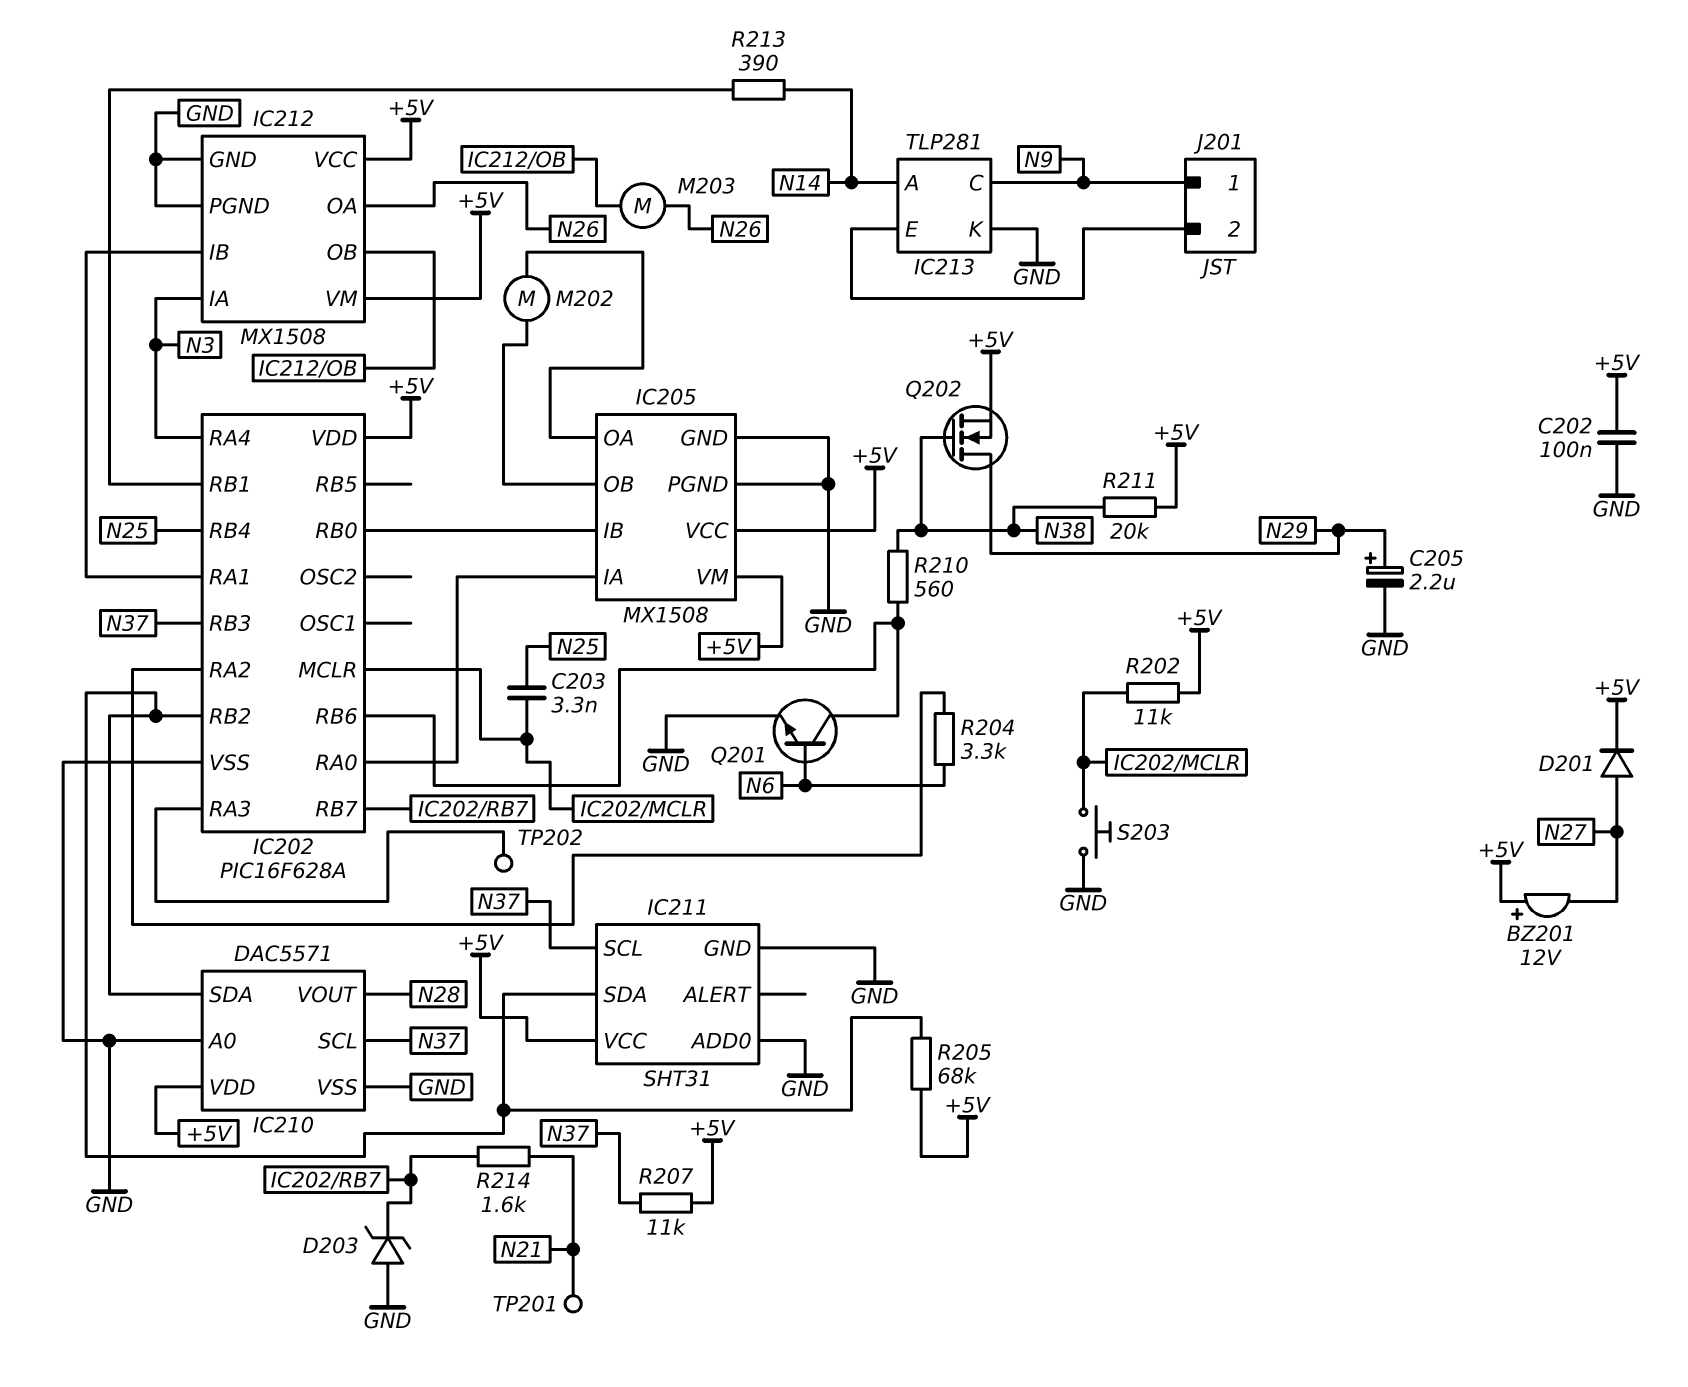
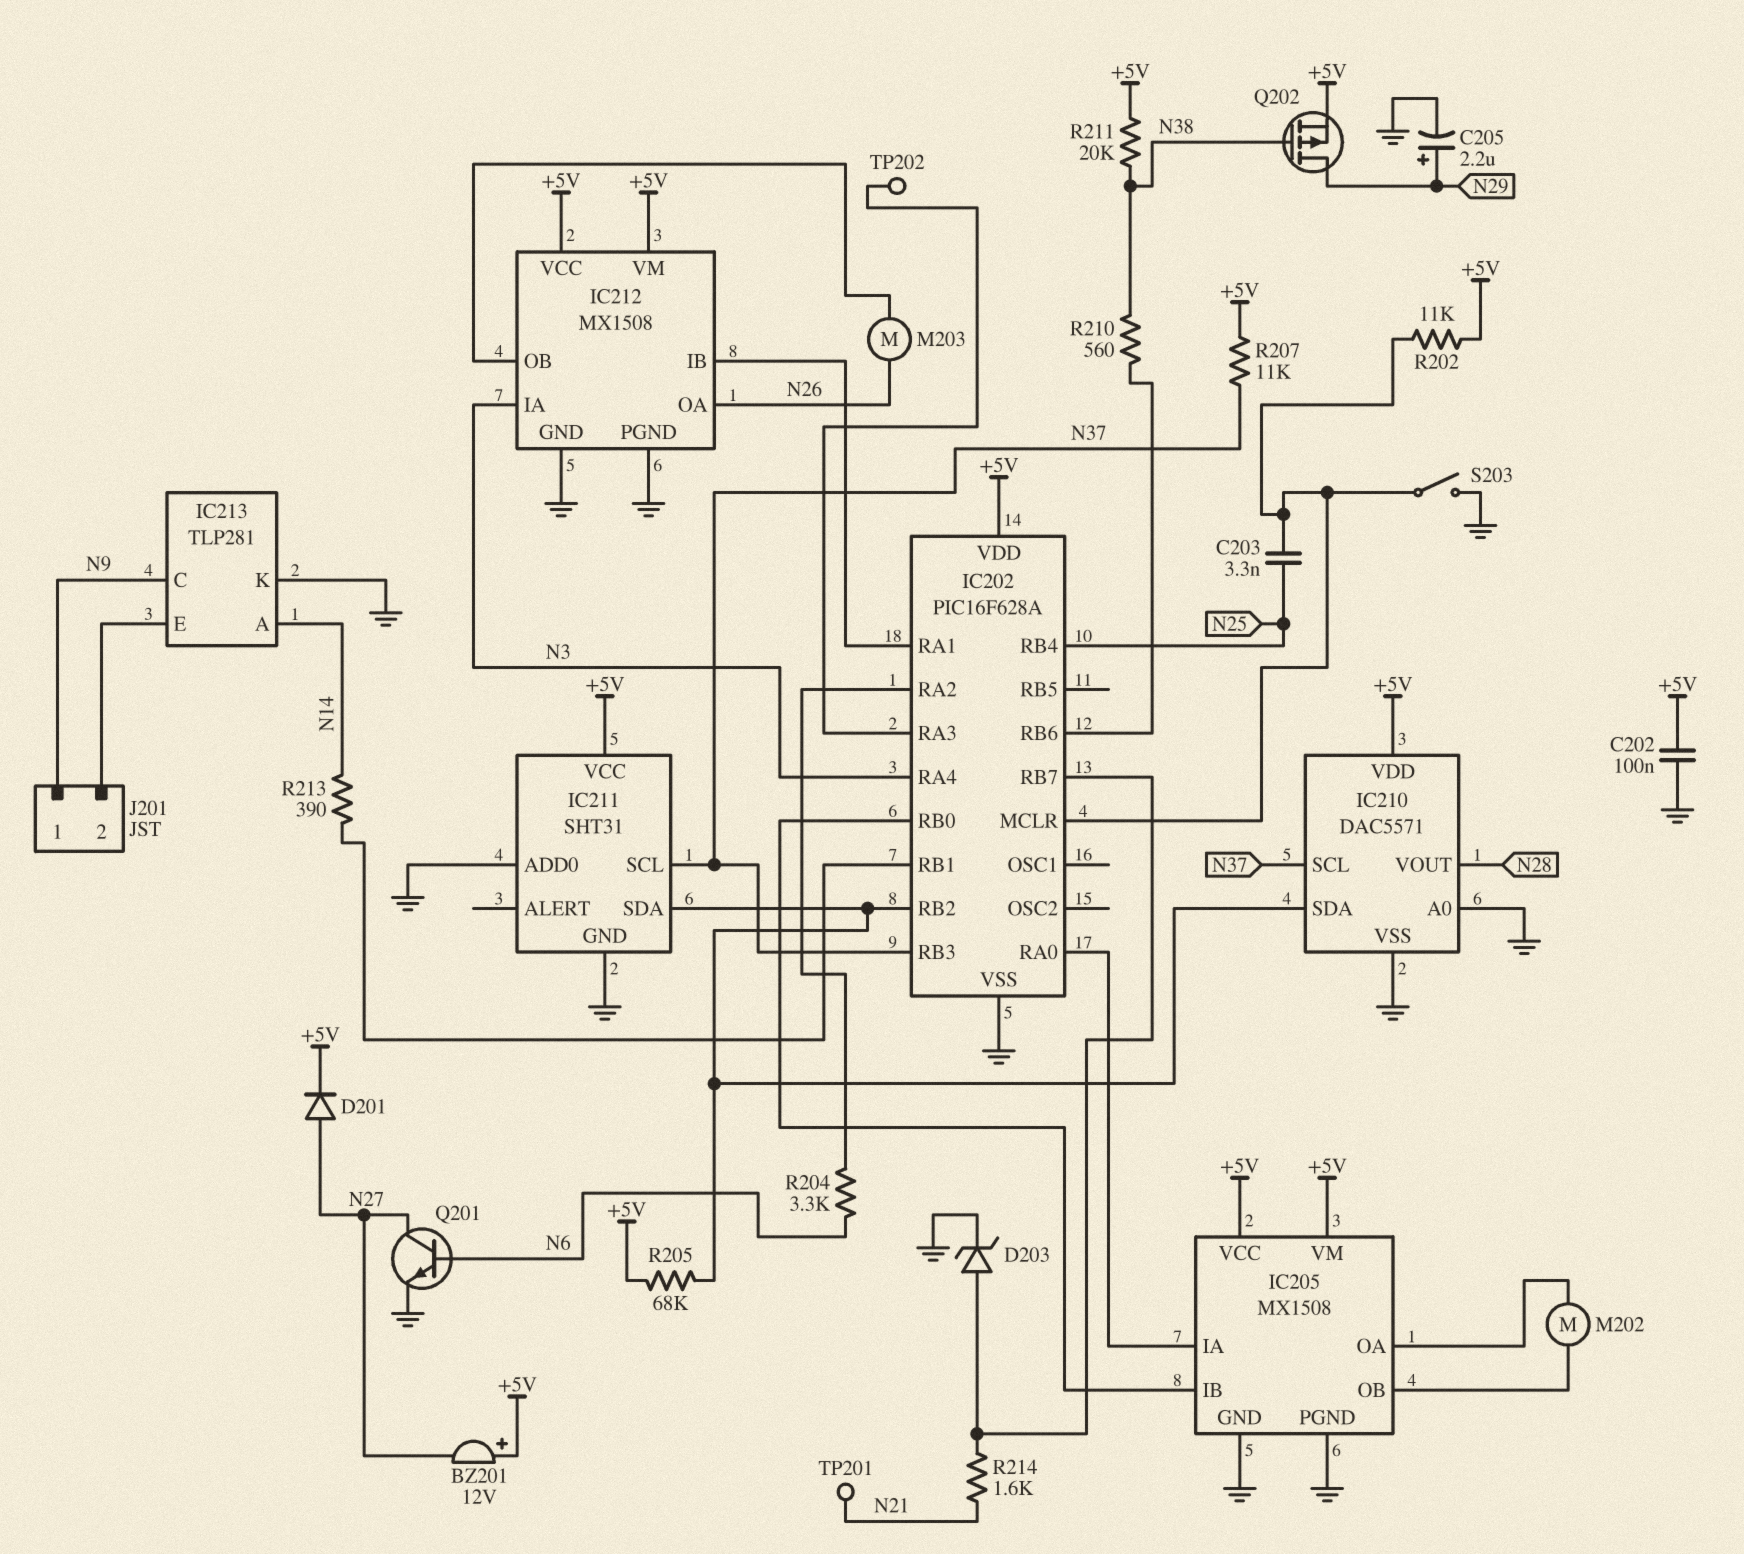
D203: zener (A GND, K IC202/RB7) -> zener (A IC202/RB7, K GND)
Q201: NPN (B N6, C IC202/RB6, E GND) -> NPN (B N6, C N27, E GND)
Q202: NMOS (G N38, D N29, S +5V) -> PMOS (G N38, D N29, S +5V)
S203: button (GND, IC202/MCLR) -> switch (GND, IC202/MCLR)

